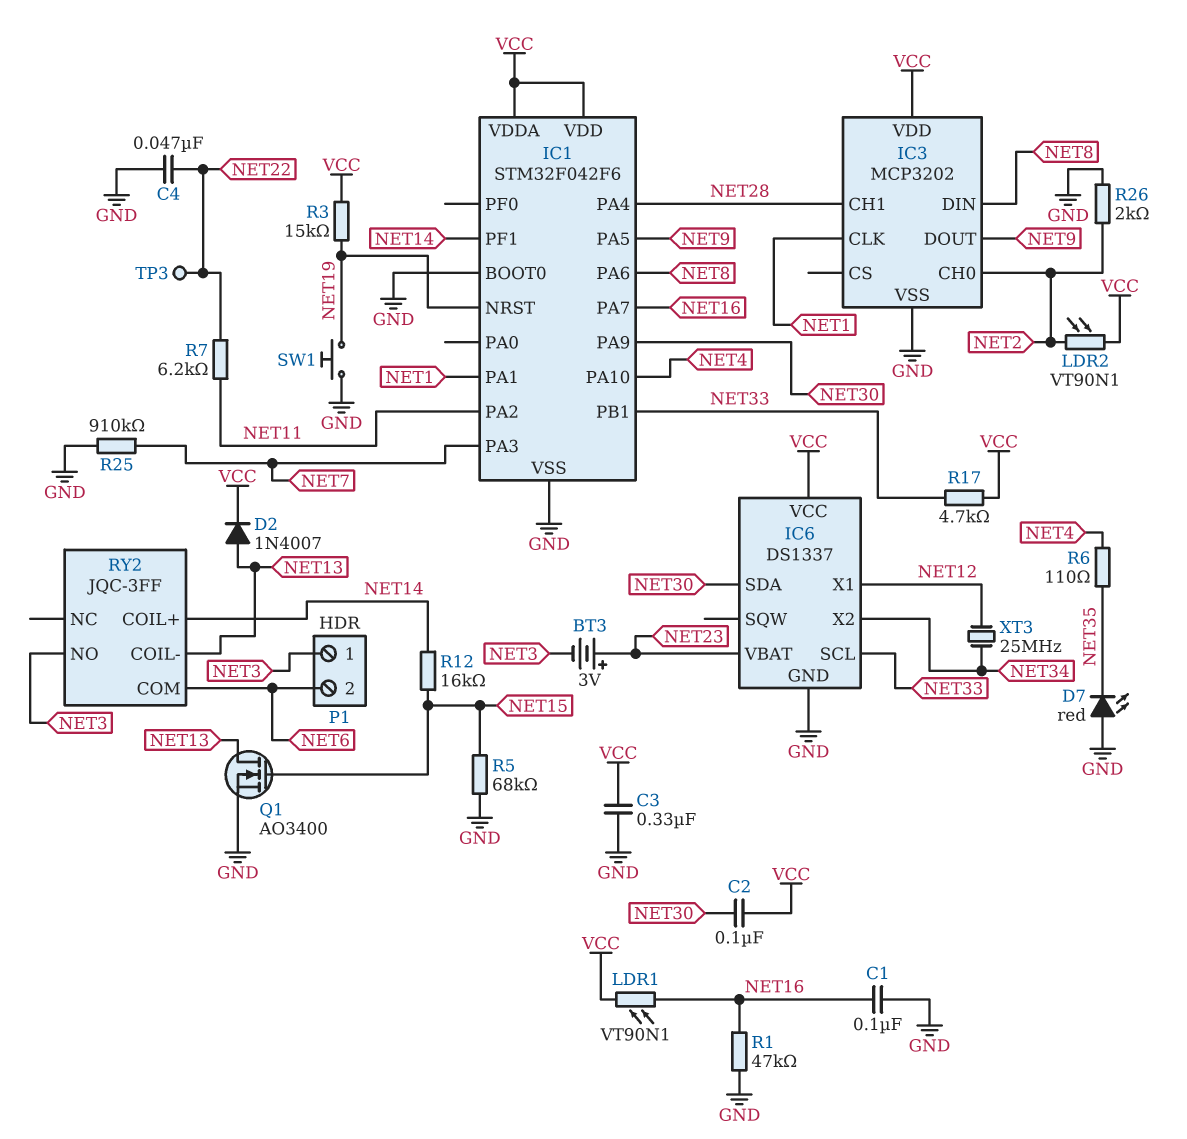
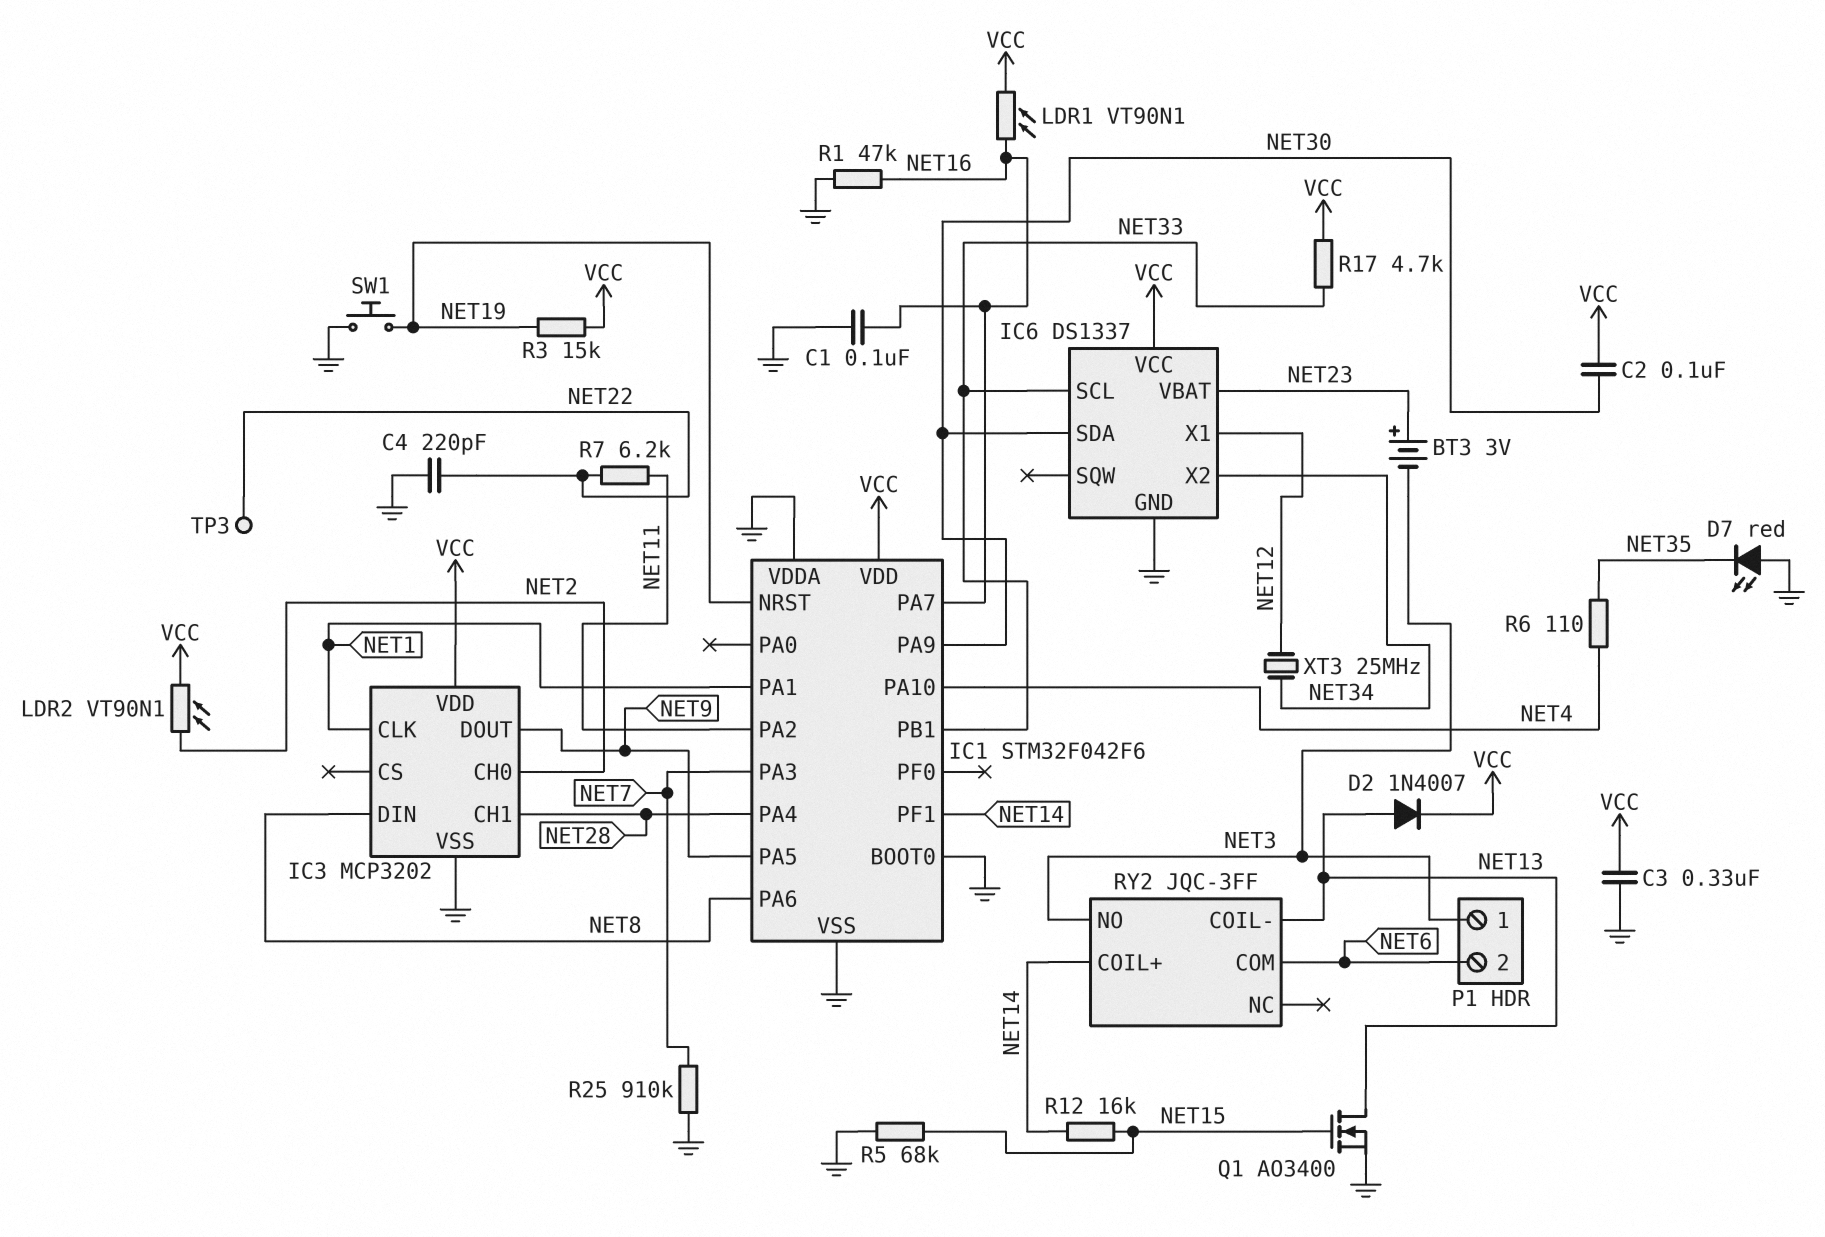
C4: 47nF (GND, NET22) -> 220pF (GND, NET22)
IC1 pin VDDA: VCC -> GND
R26: 2k (GND, NET2) -> none

